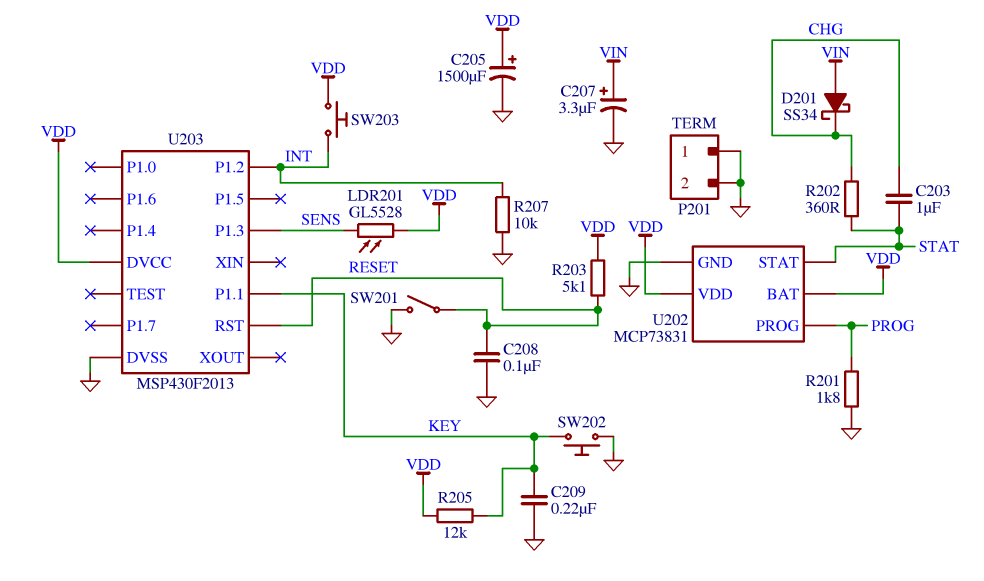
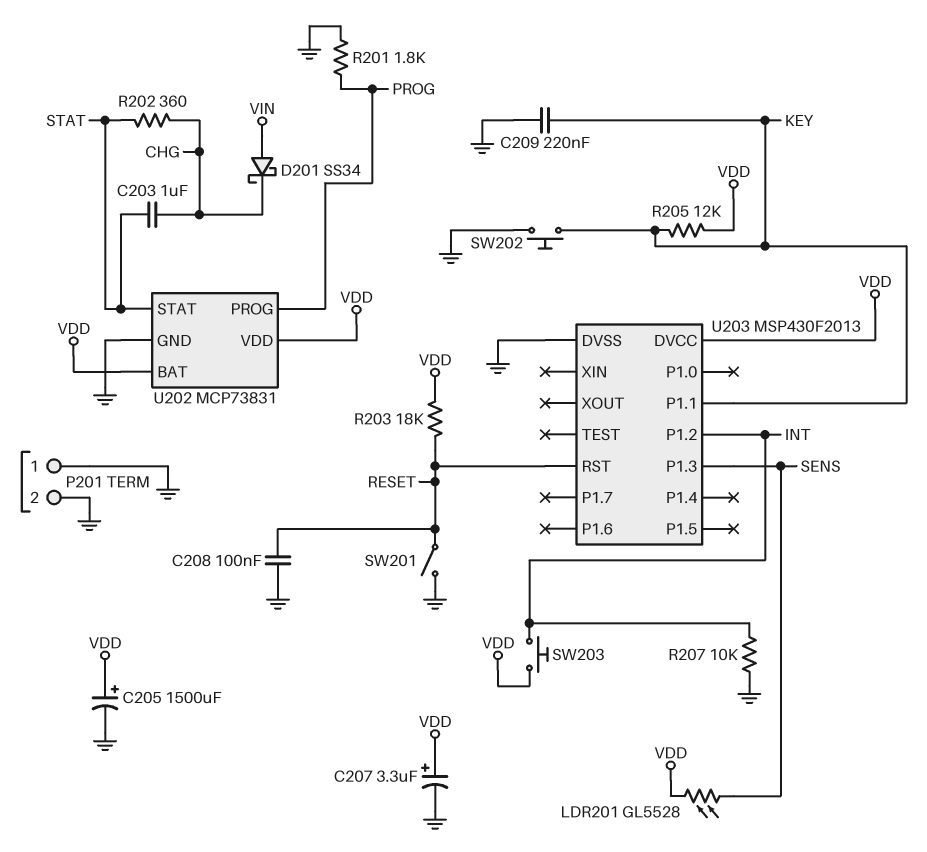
C207: 3.3uF (plus VIN, minus GND) -> 3.3uF (plus VDD, minus GND)
R203: 5.1k (RESET, VDD) -> 18k (RESET, VDD)

